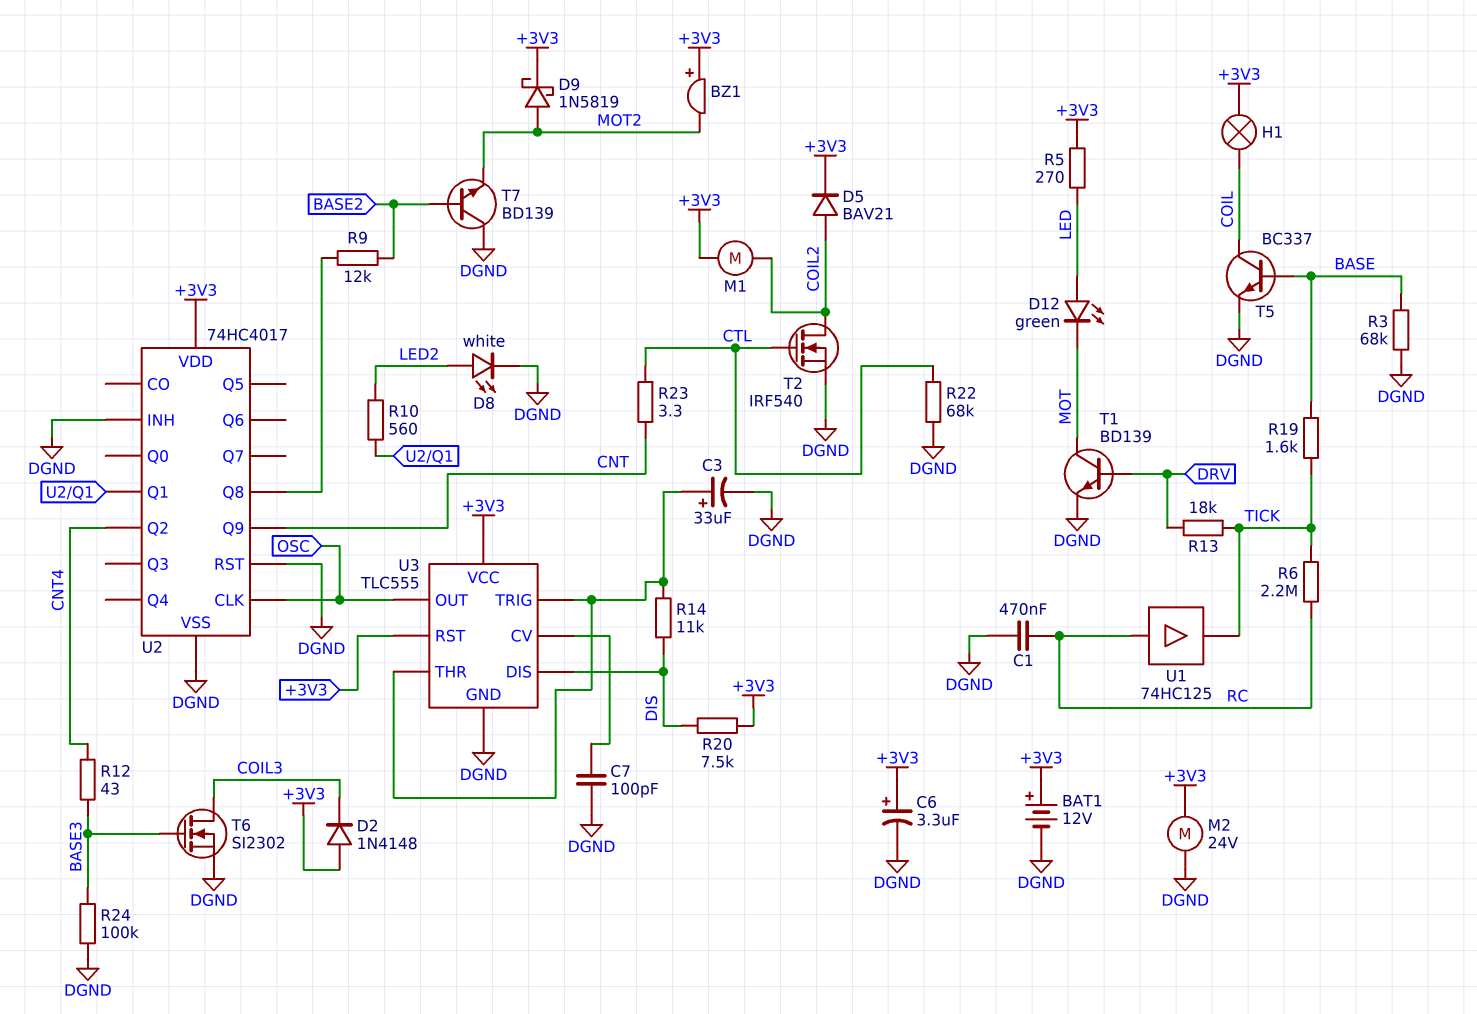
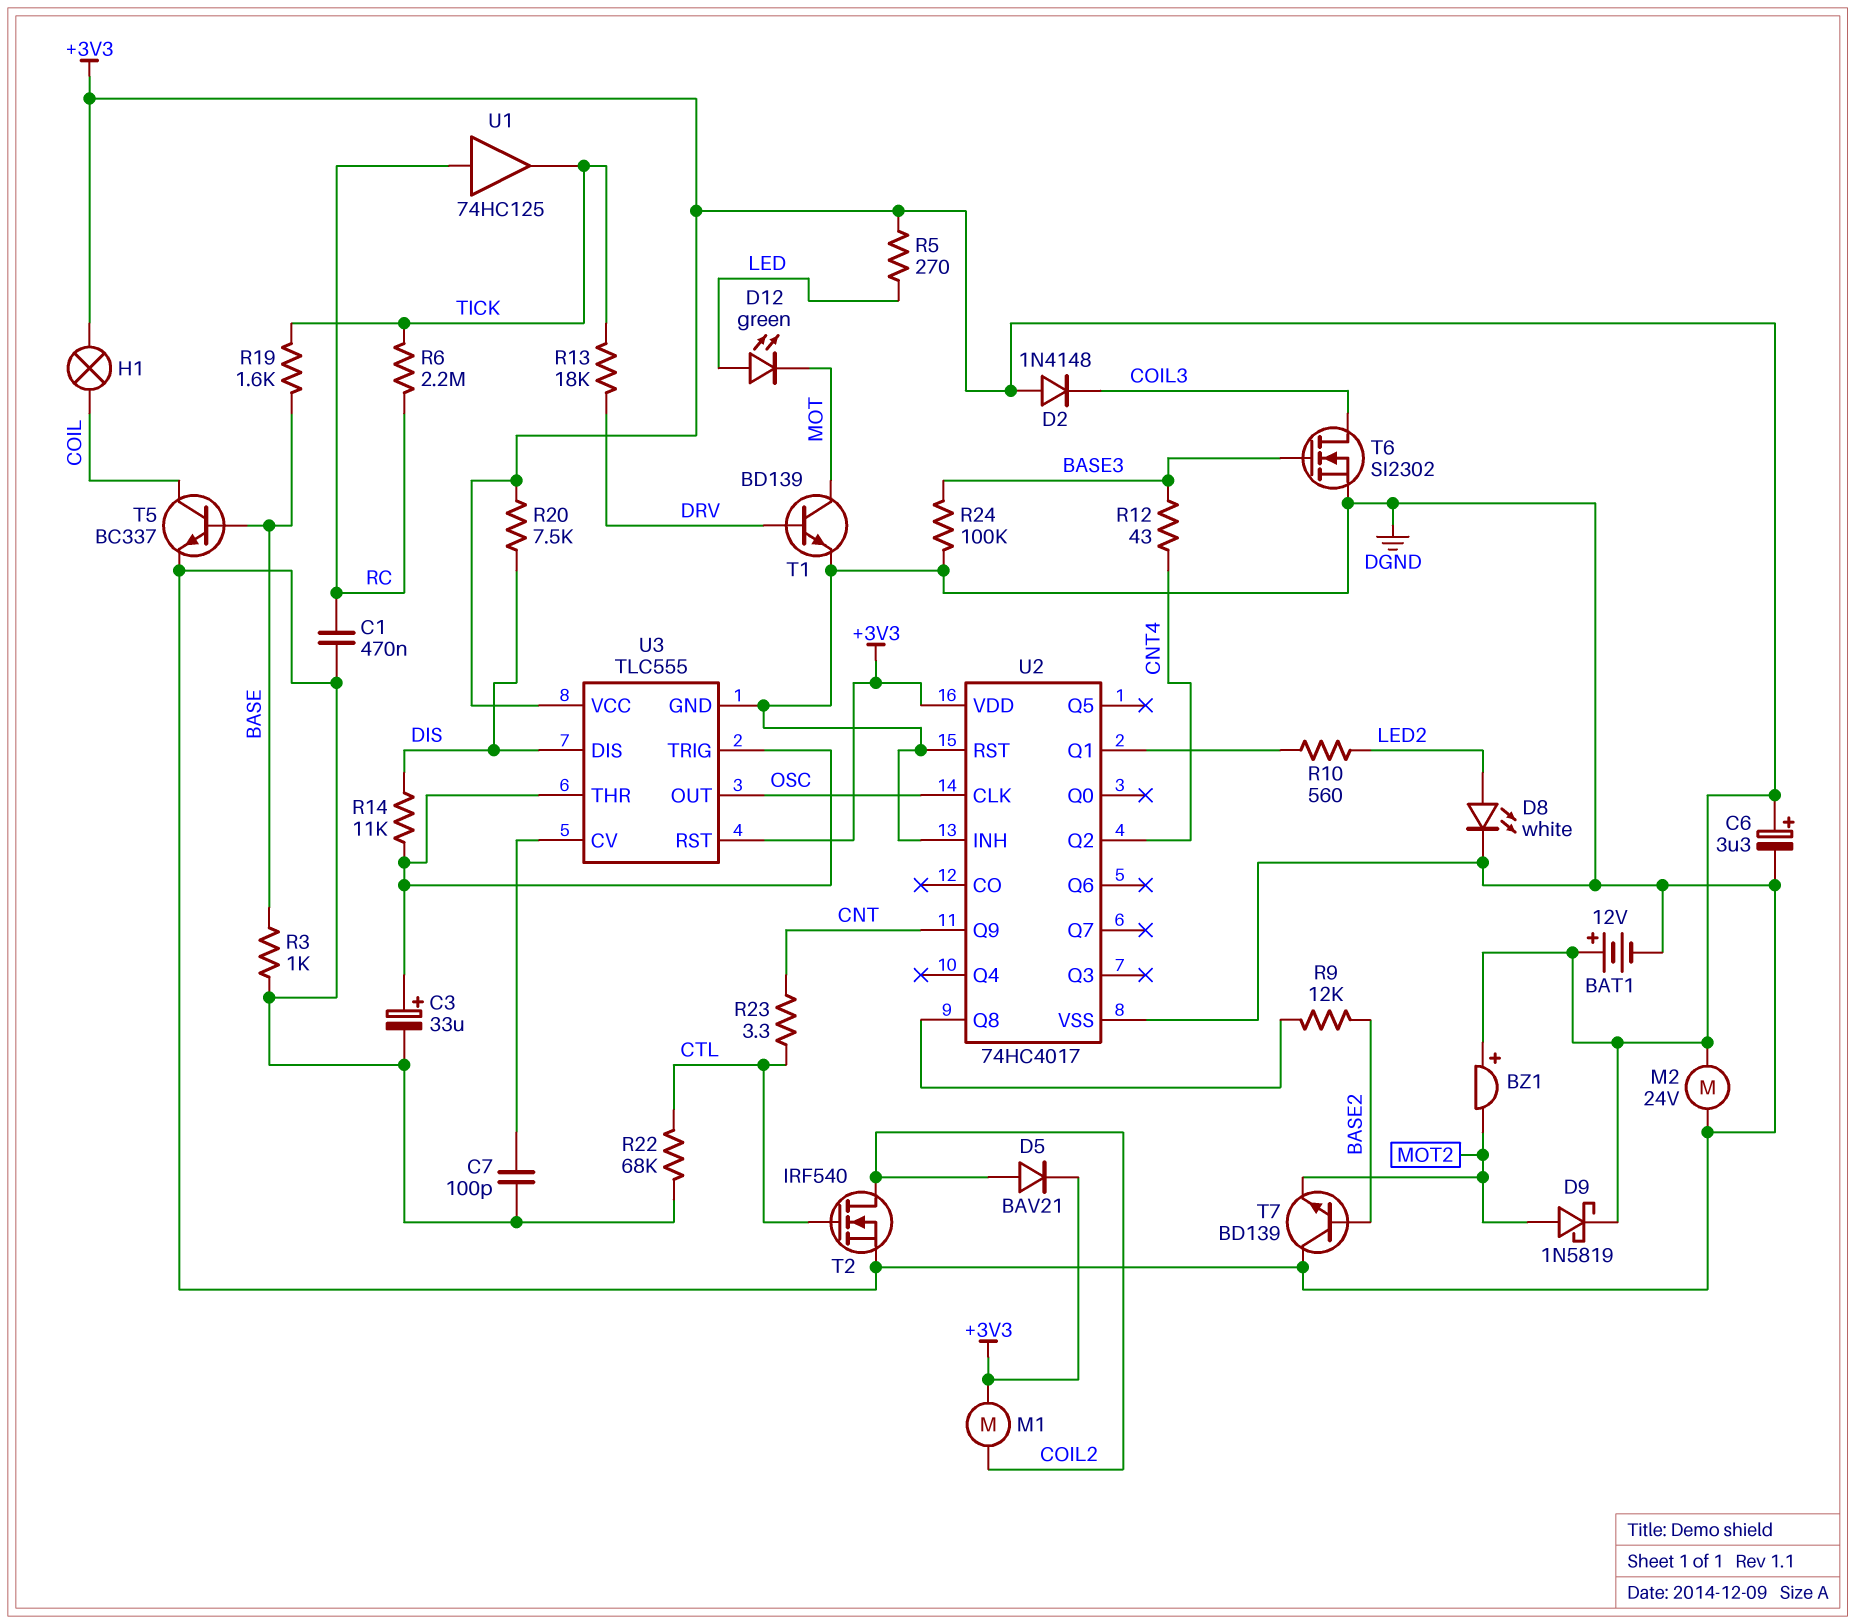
R3: 68k (BASE, DGND) -> 1k (BASE, DGND)

